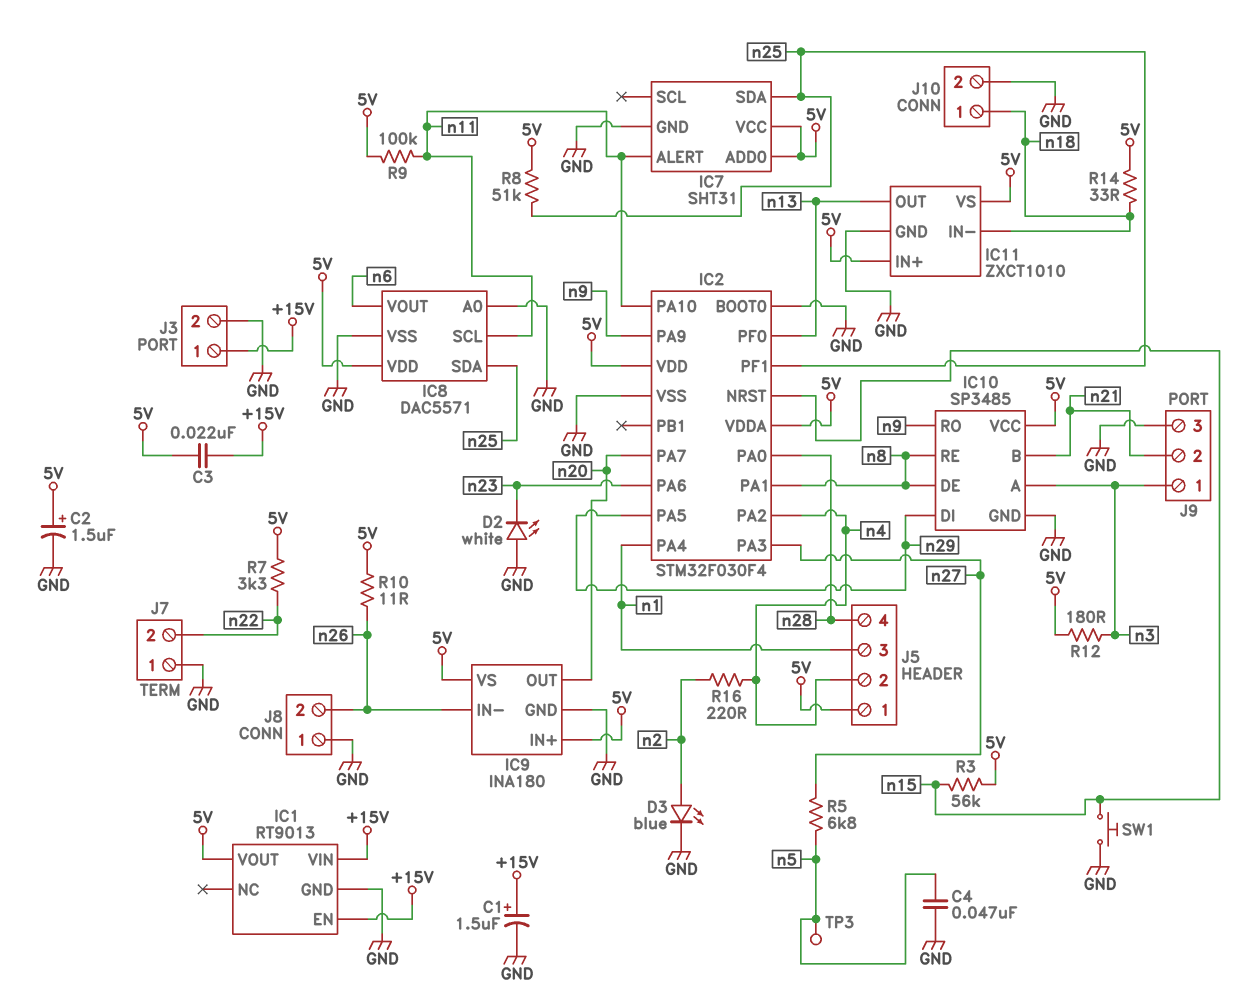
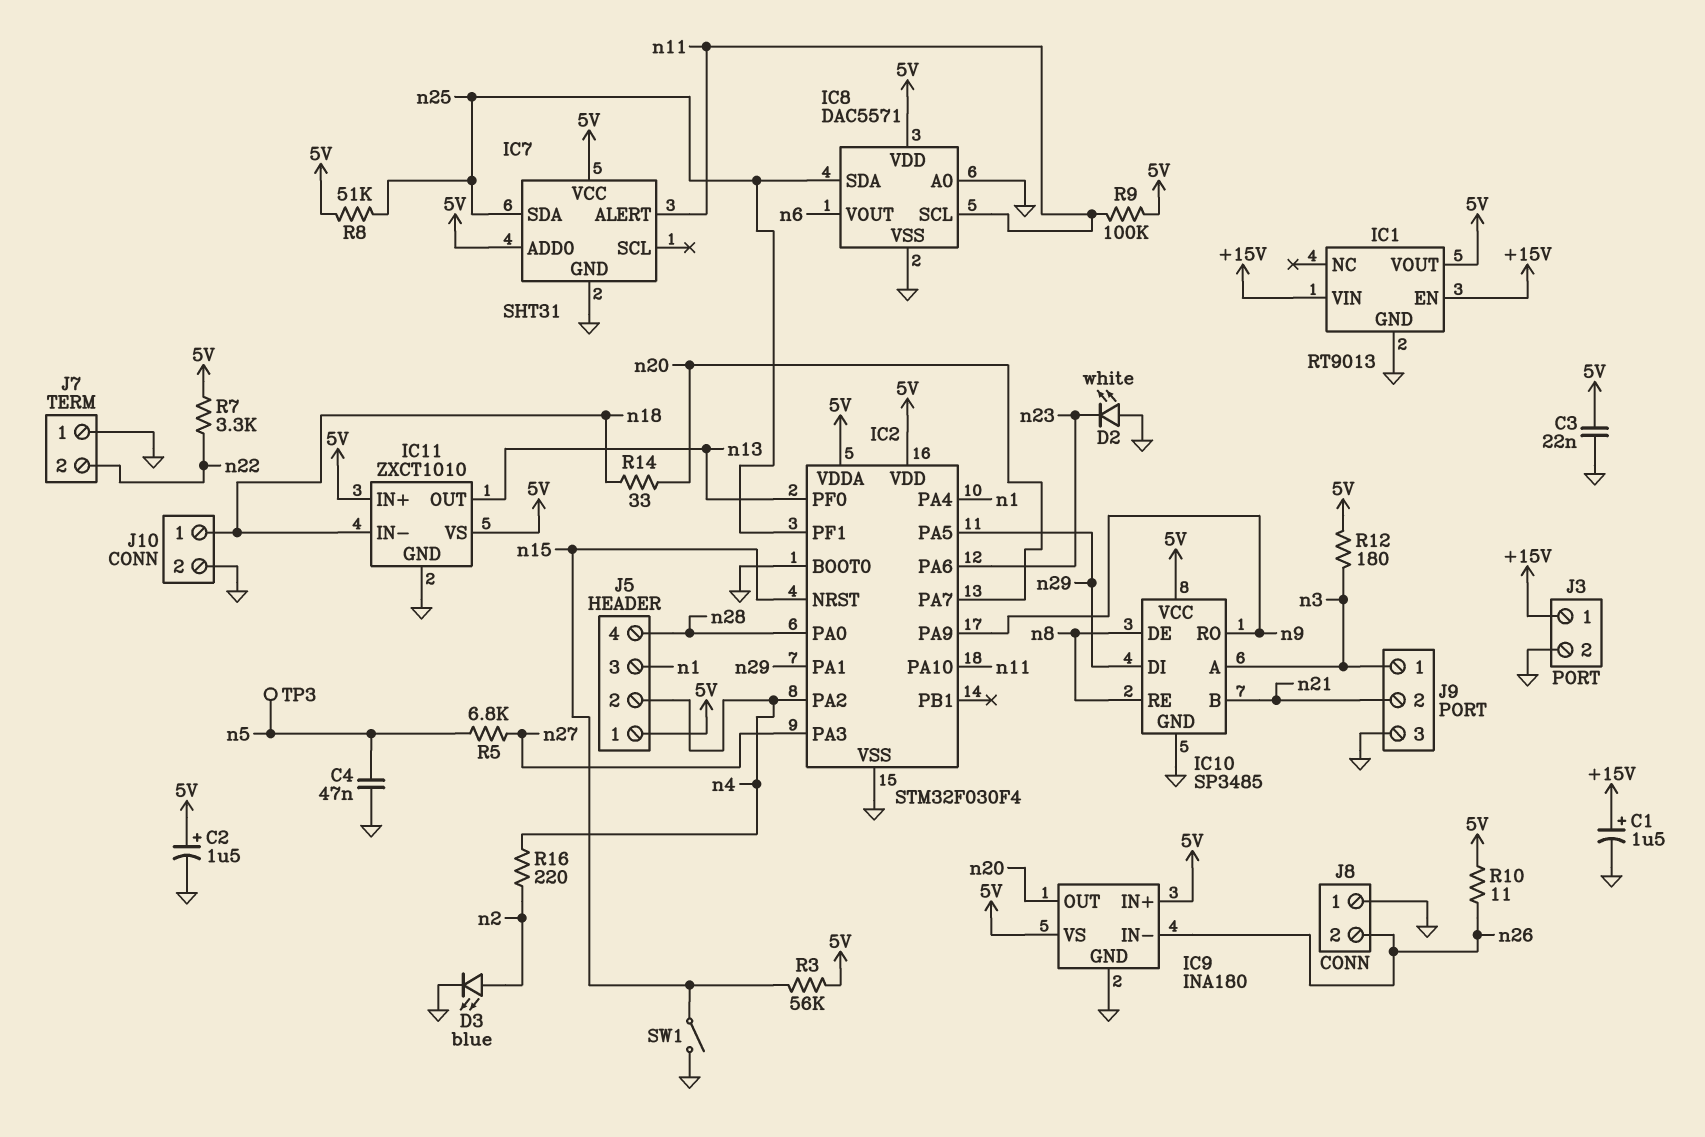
C3: 22nF (+15V, 5V) -> 22nF (5V, GND)
IC2 pin PA1: n8 -> n29
R14: 33 (5V, n18) -> 33 (n18, n20)
SW1: button (GND, n15) -> switch (GND, n15)

